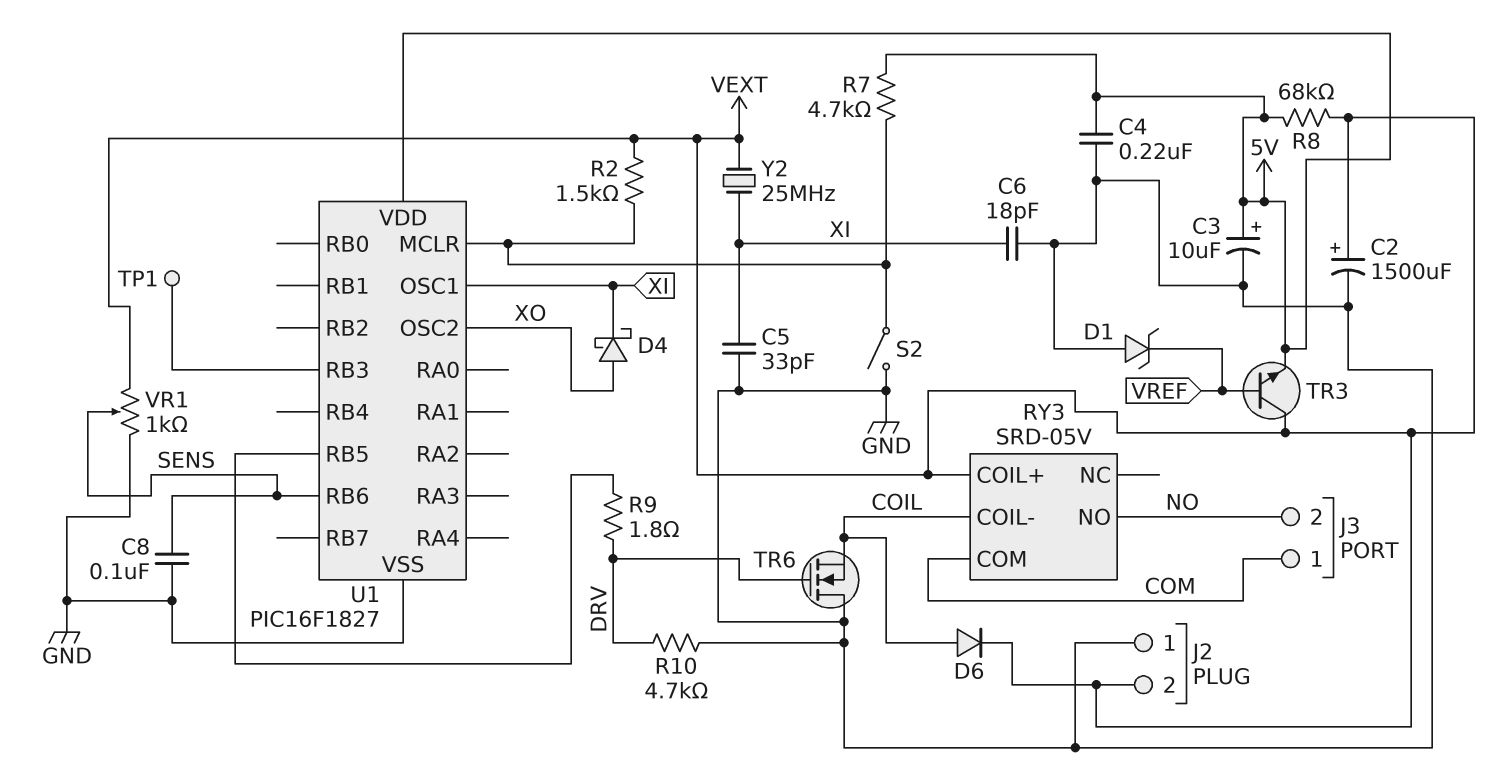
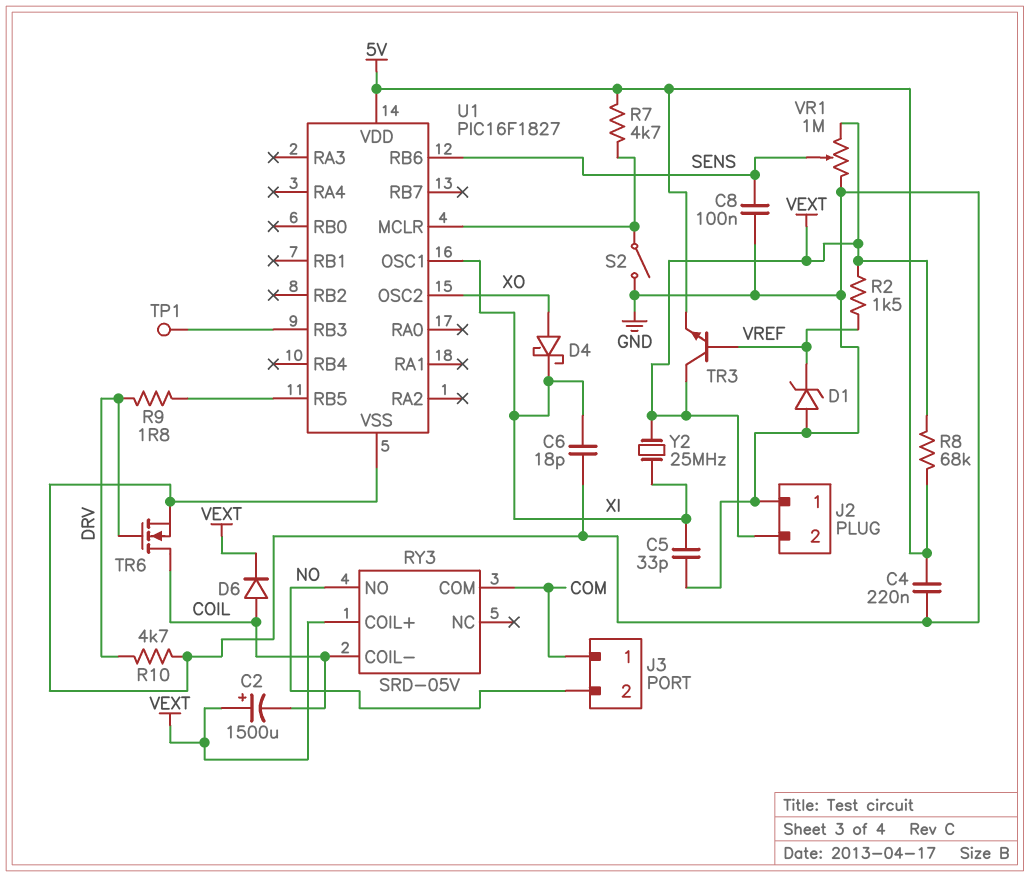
C2: 1500uF (plus VEXT, minus GND) -> 1500uF (plus VEXT, minus COIL)
C3: 10uF (plus 5V, minus GND) -> none
R2: 1.5k (U1/MCLR, VEXT) -> 1.5k (VEXT, VREF)
TR6: NMOS (G DRV, D GND, S COIL) -> NMOS (G DRV, D COIL, S GND)
VR1: 1k (GND, VEXT, wiper SENS) -> 1M (GND, VEXT, wiper SENS)

